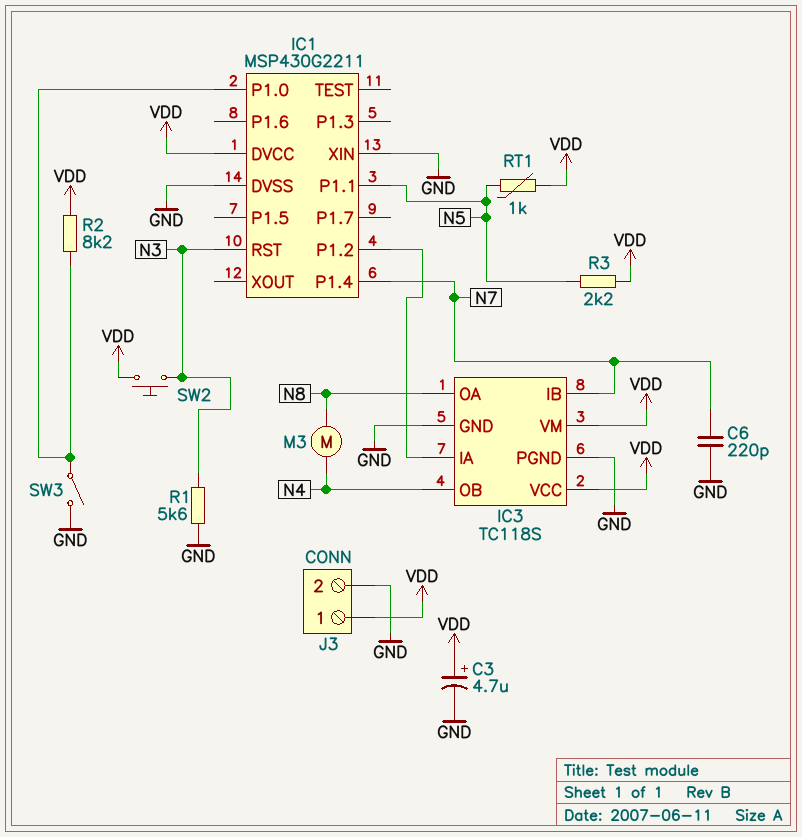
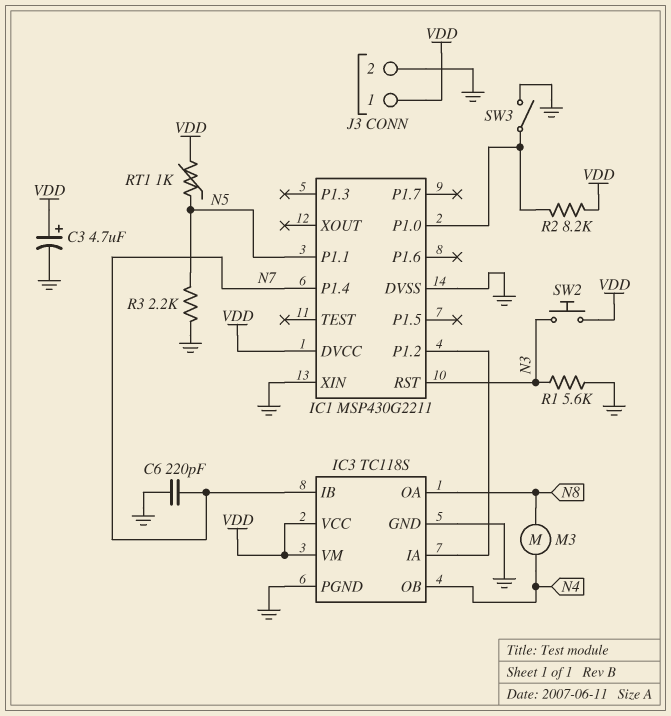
R3: 2.2k (N5, VDD) -> 2.2k (GND, N5)

